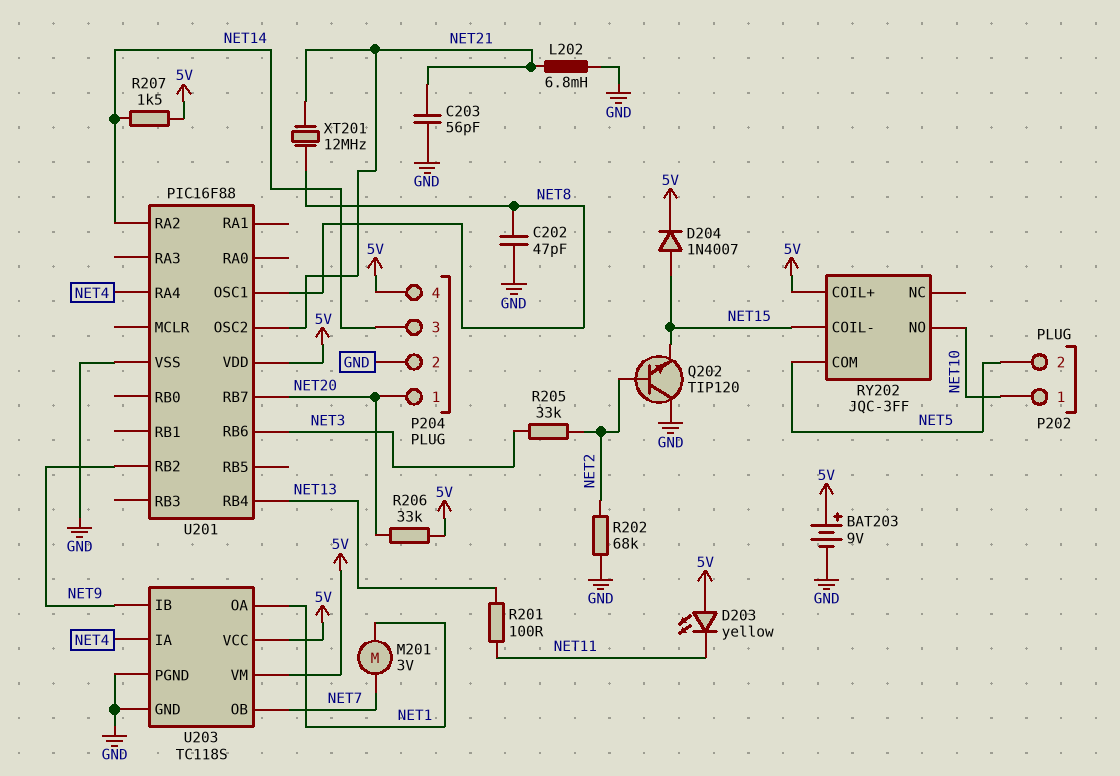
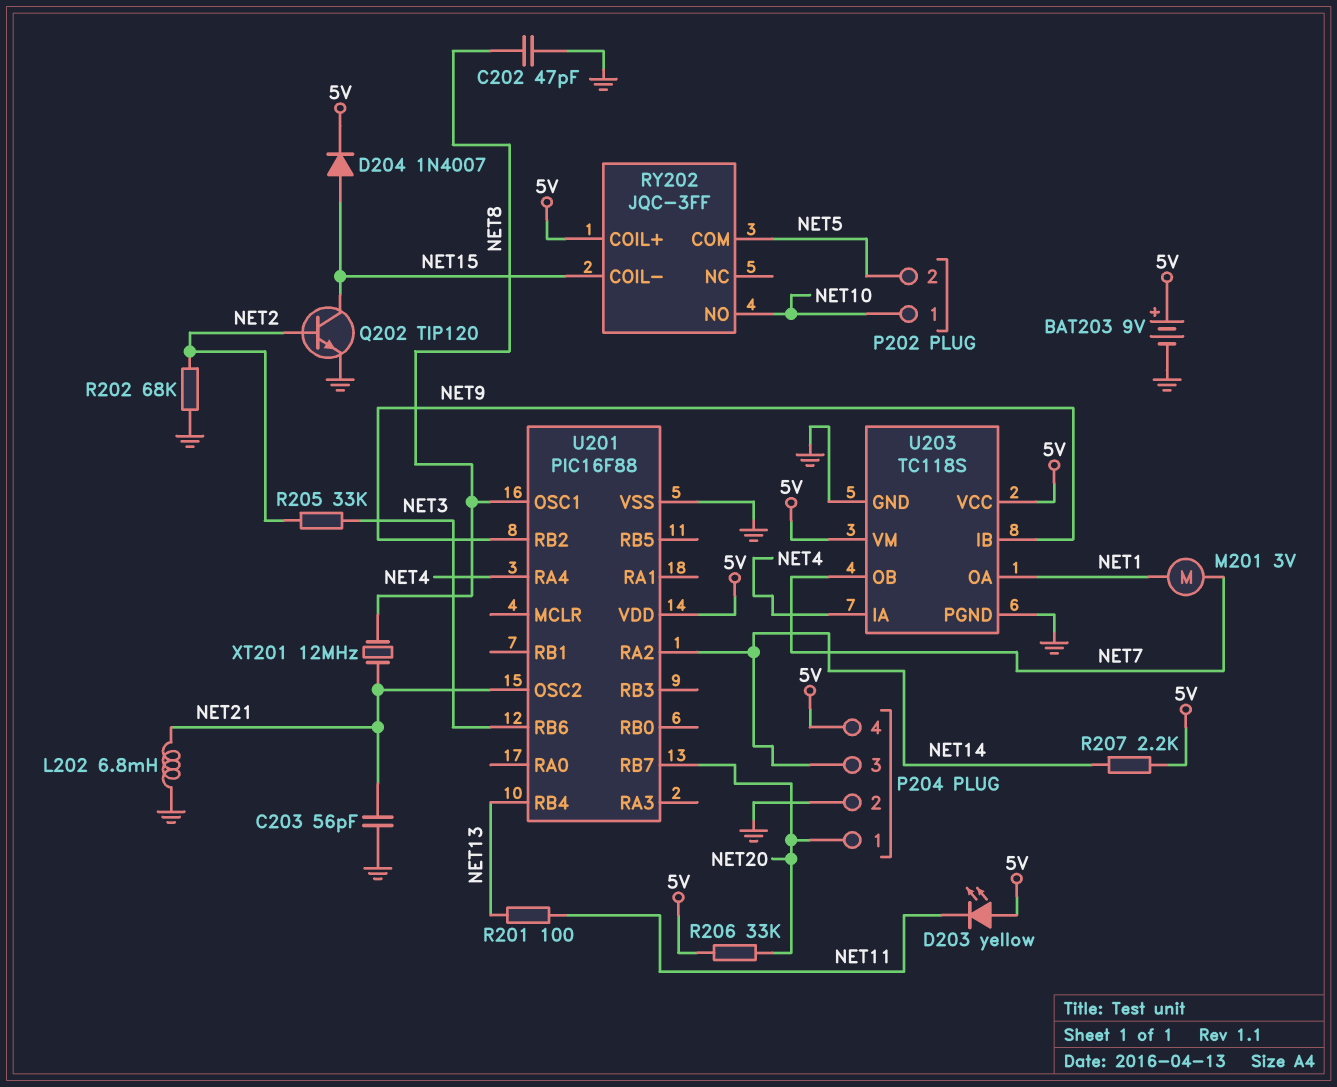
Q202: NPN TIP120 (B NET2, C GND, E NET15) -> NPN TIP120 (B NET2, C NET15, E GND)
R207: 1.5k (5V, NET14) -> 2.2k (5V, NET14)

